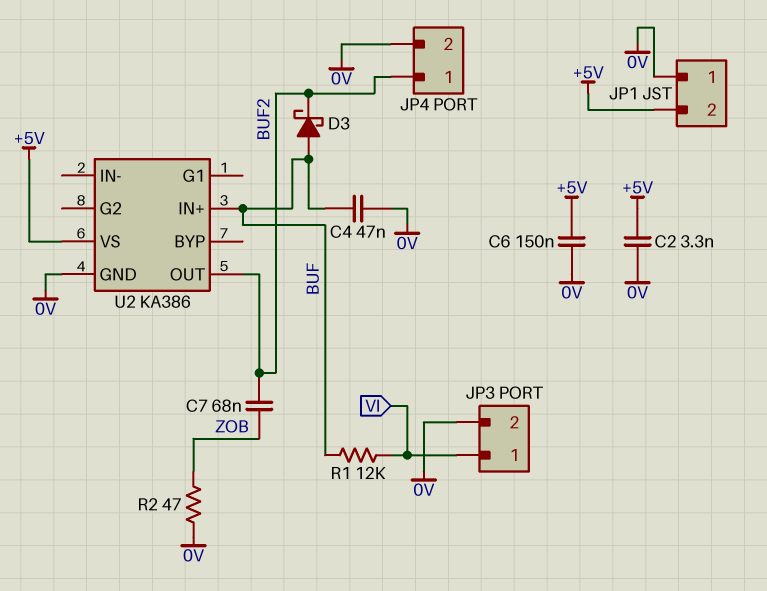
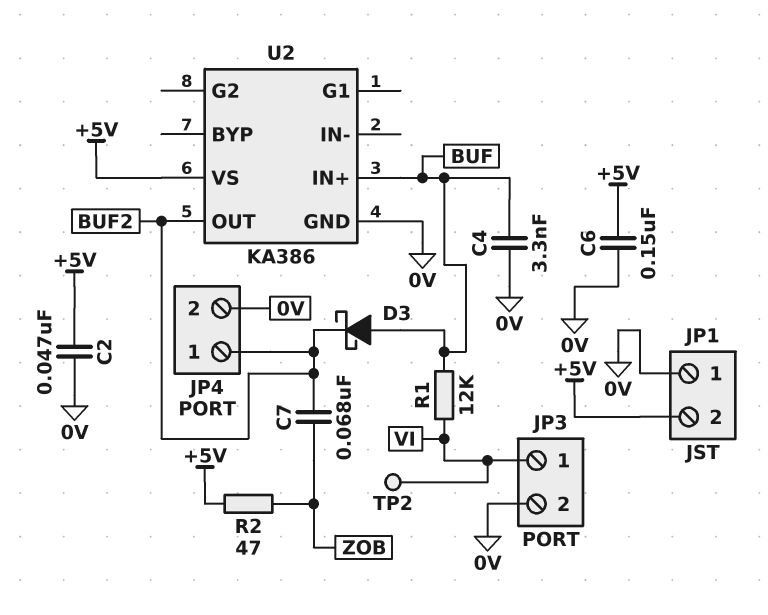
C2: 3.3nF (+5V, 0V) -> 47nF (+5V, 0V)
C4: 47nF (0V, BUF) -> 3.3nF (0V, BUF)
R2: 47 (0V, ZOB) -> 47 (+5V, ZOB)
TP2: none -> test point (VI)

